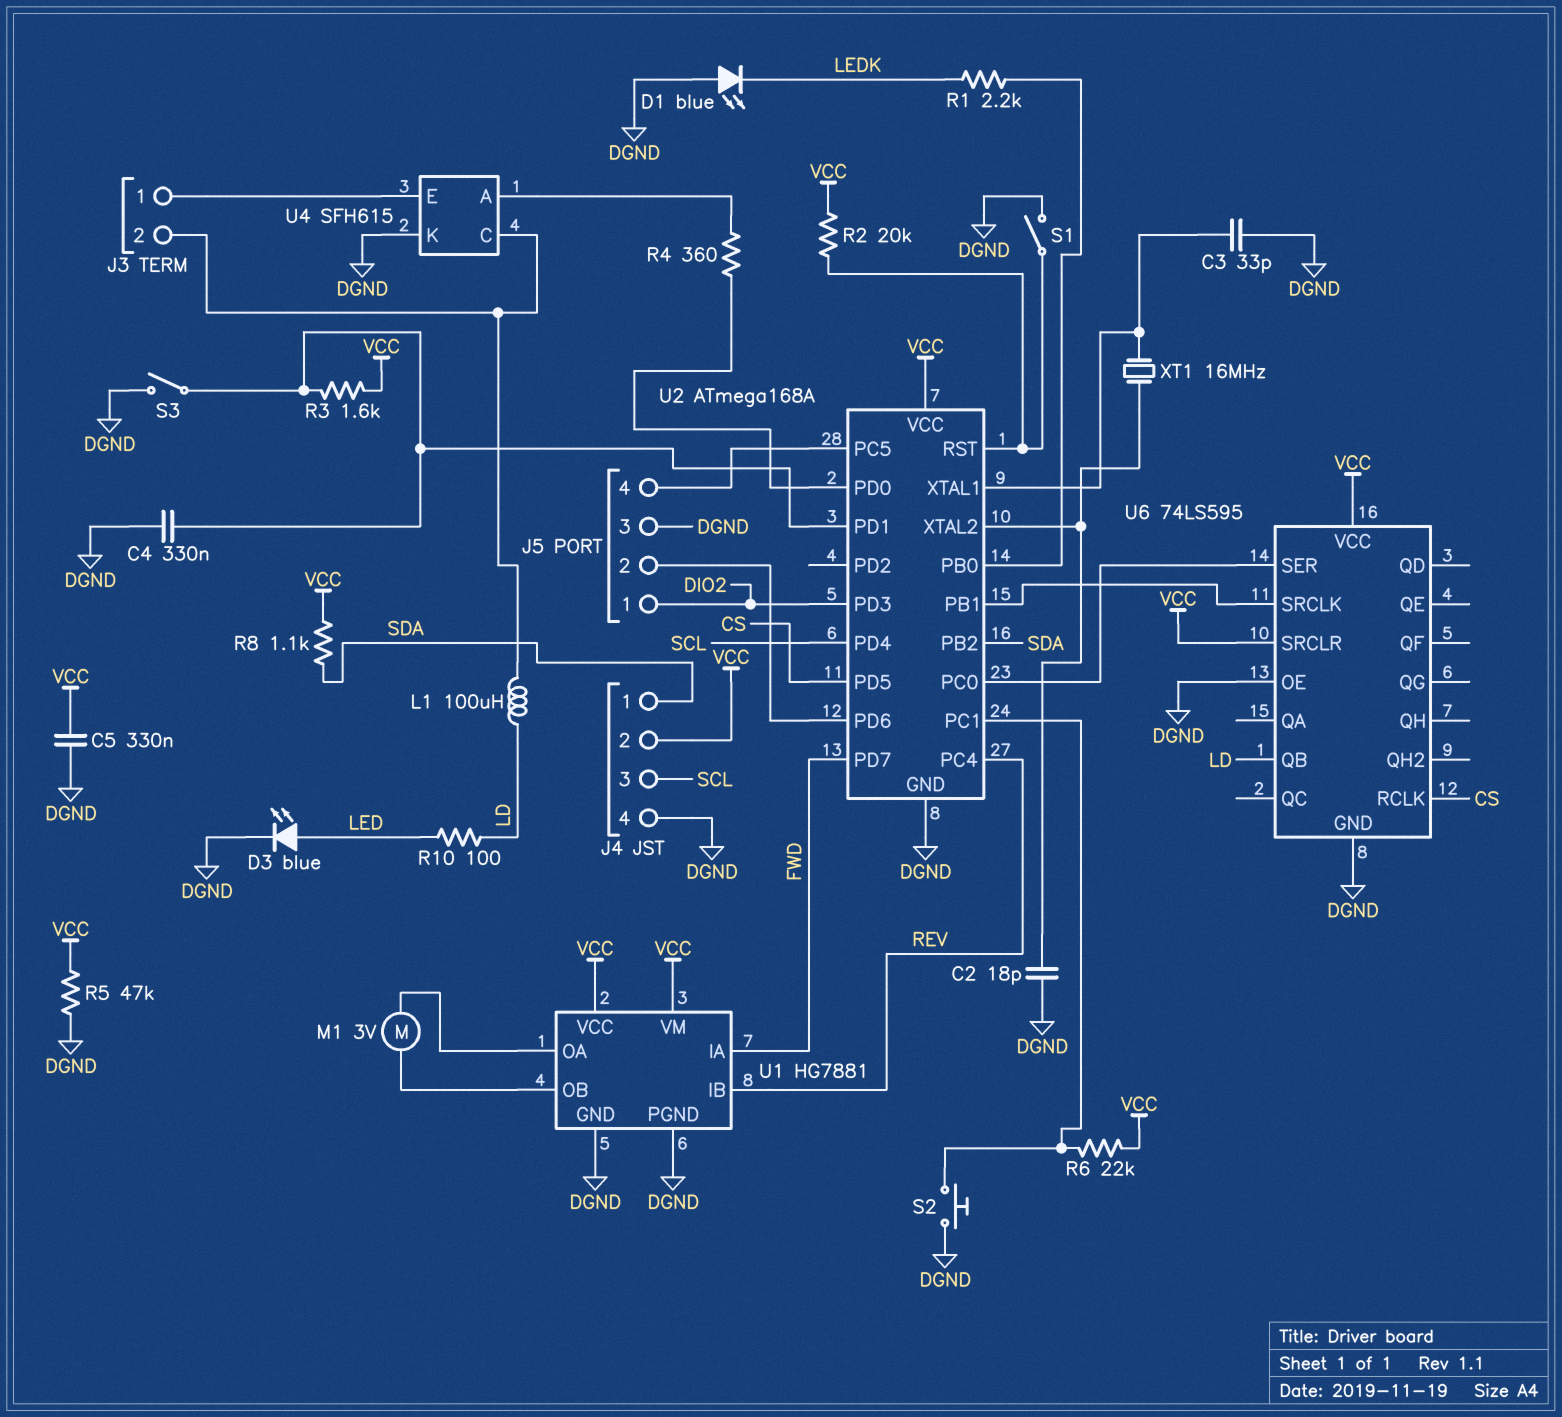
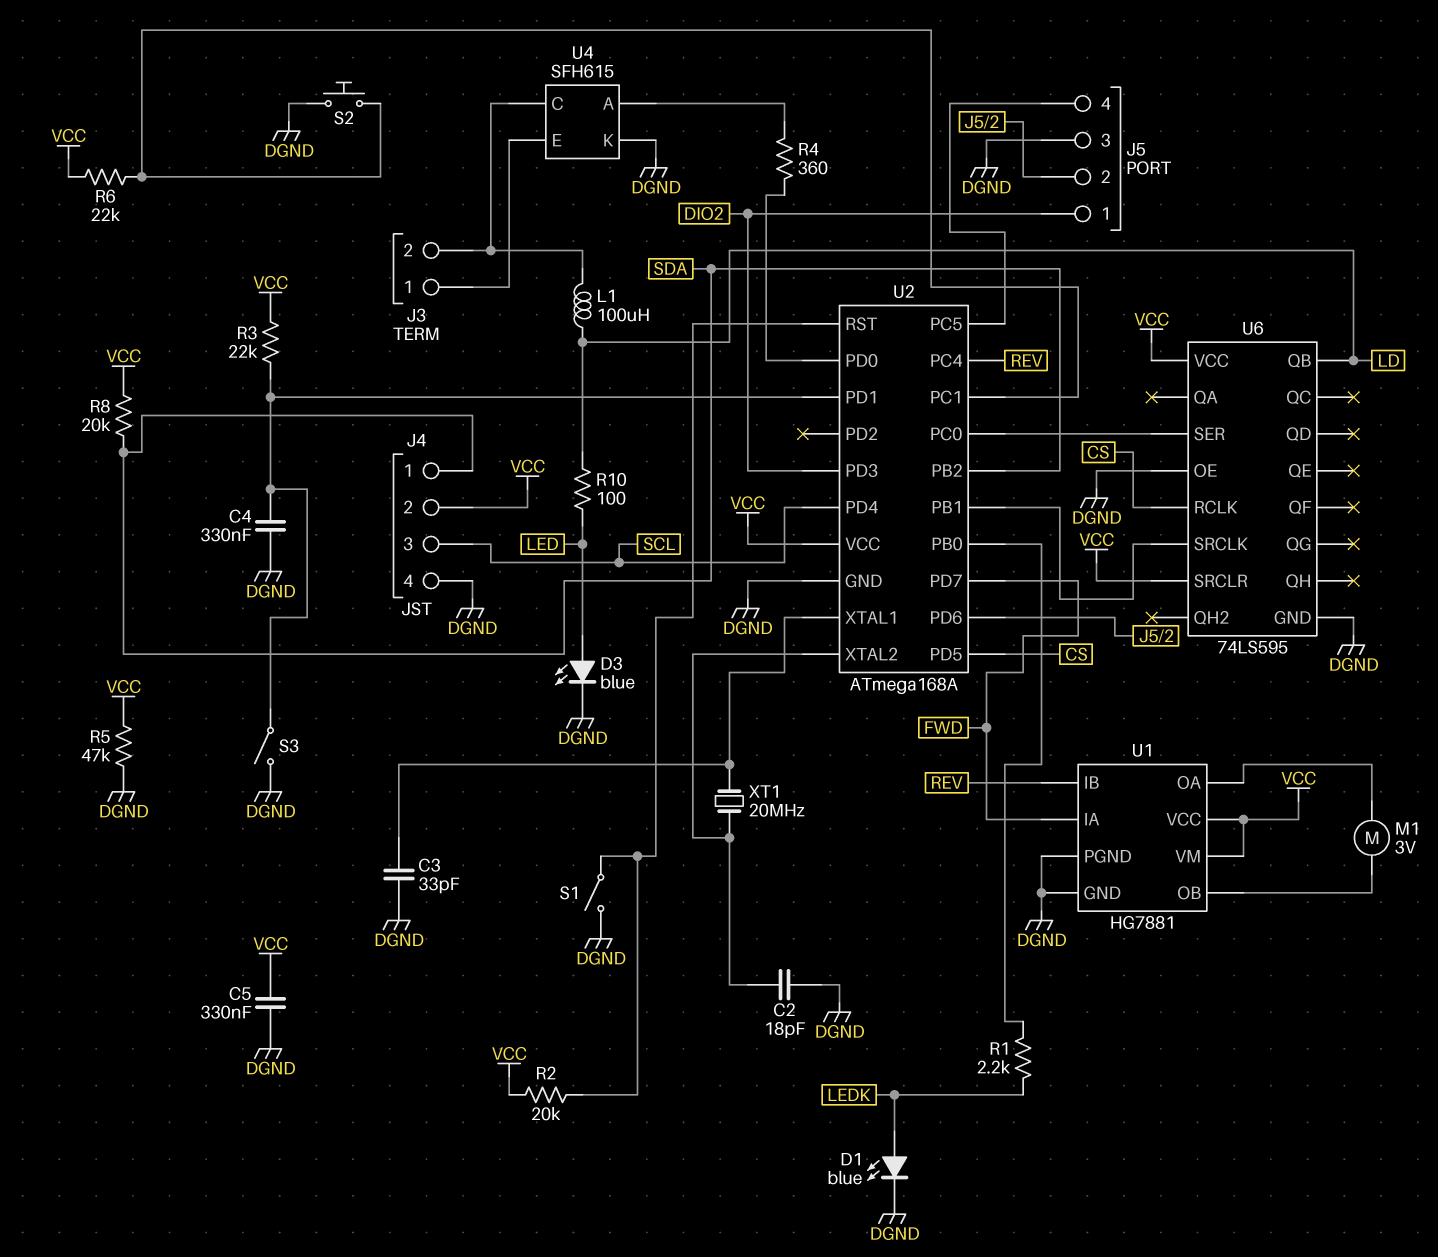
D1: LED blue (A DGND, K LEDK) -> LED blue (A LEDK, K DGND)
R3: 1.6k (U2/PD1, VCC) -> 22k (U2/PD1, VCC)
R8: 1.1k (SDA, VCC) -> 20k (SDA, VCC)
XT1: 16MHz (U2/XTAL1, U2/XTAL2) -> 20MHz (U2/XTAL1, U2/XTAL2)

